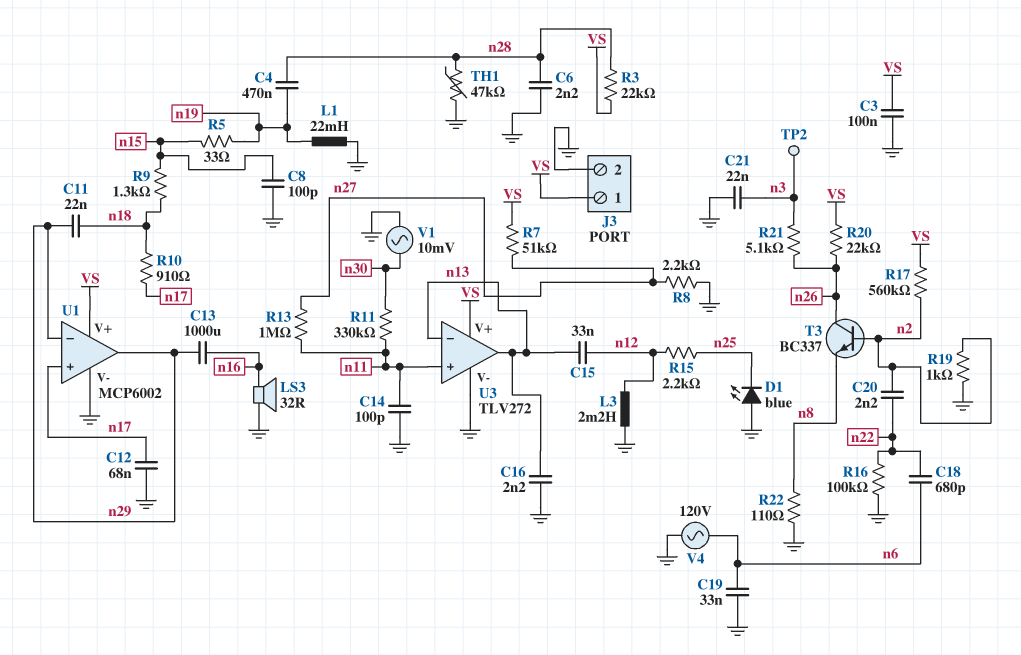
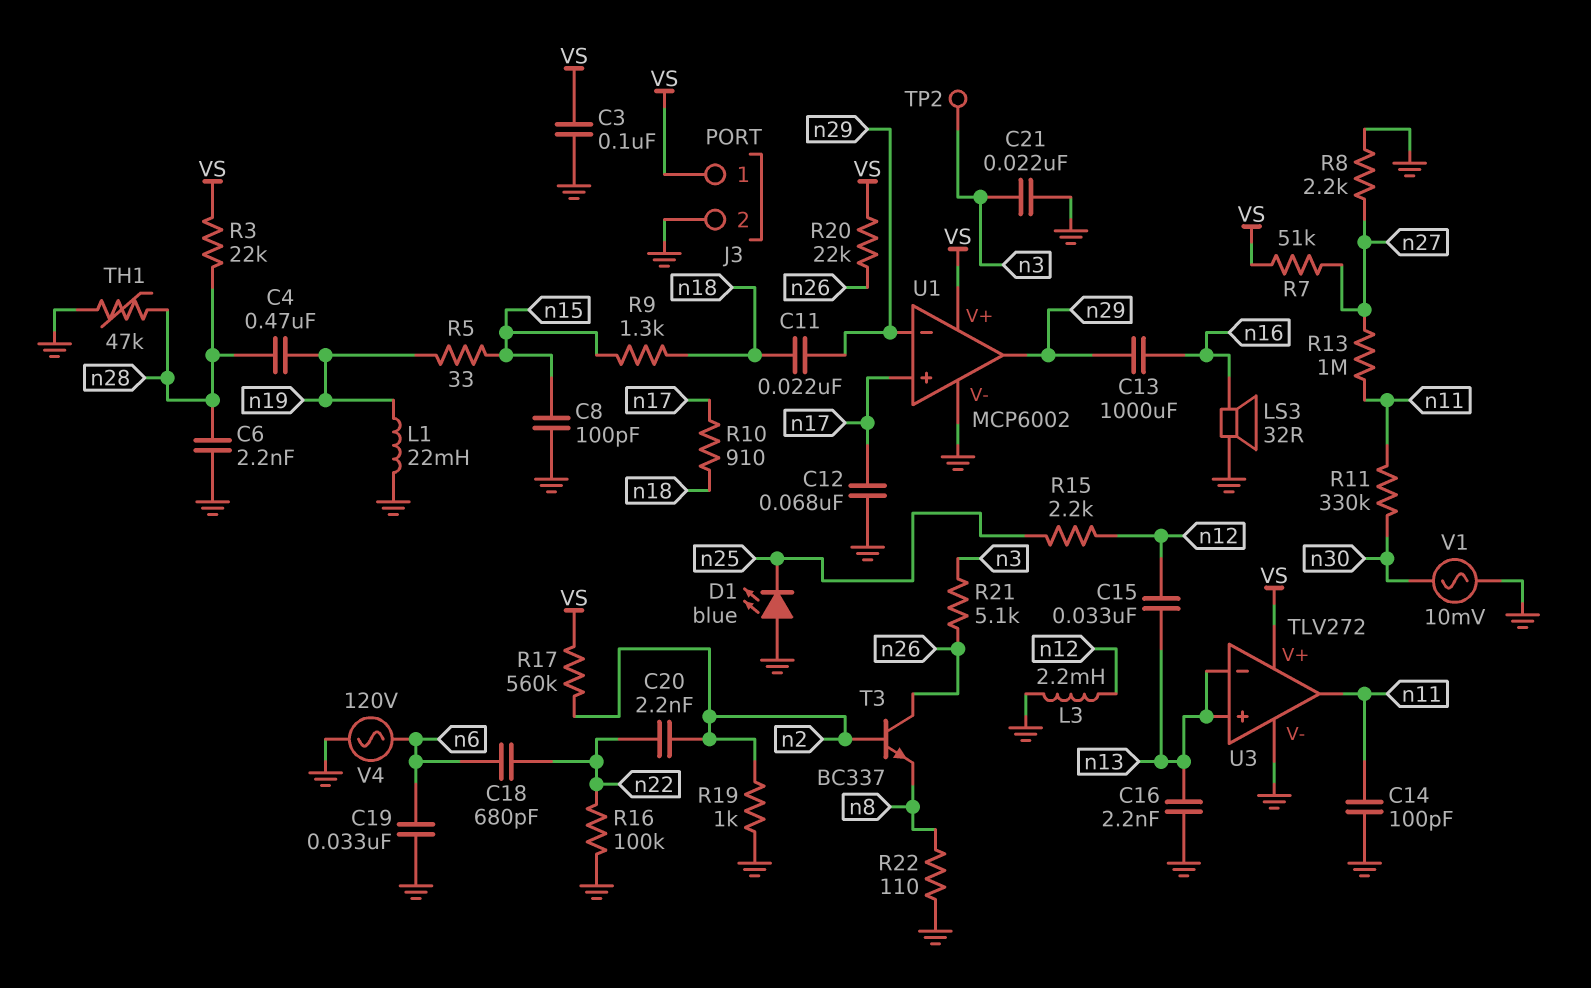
U3 pin in+: n11 -> n13
U3 pin out: n13 -> n11

